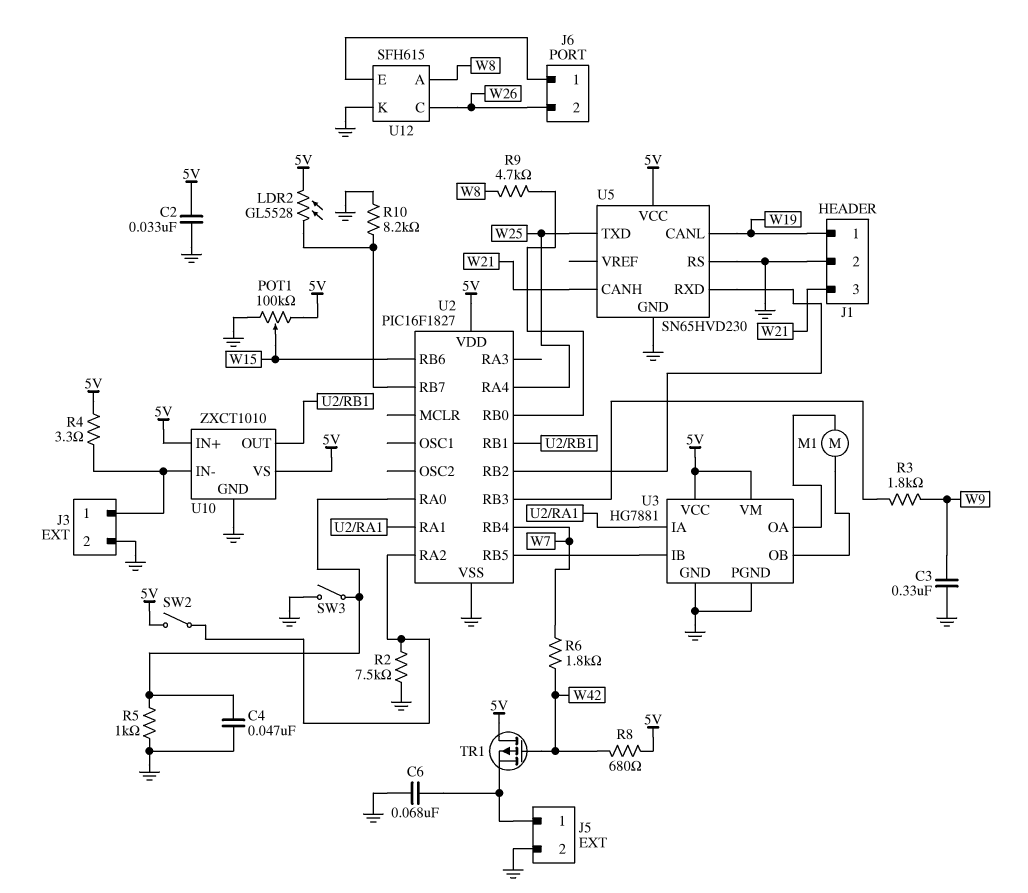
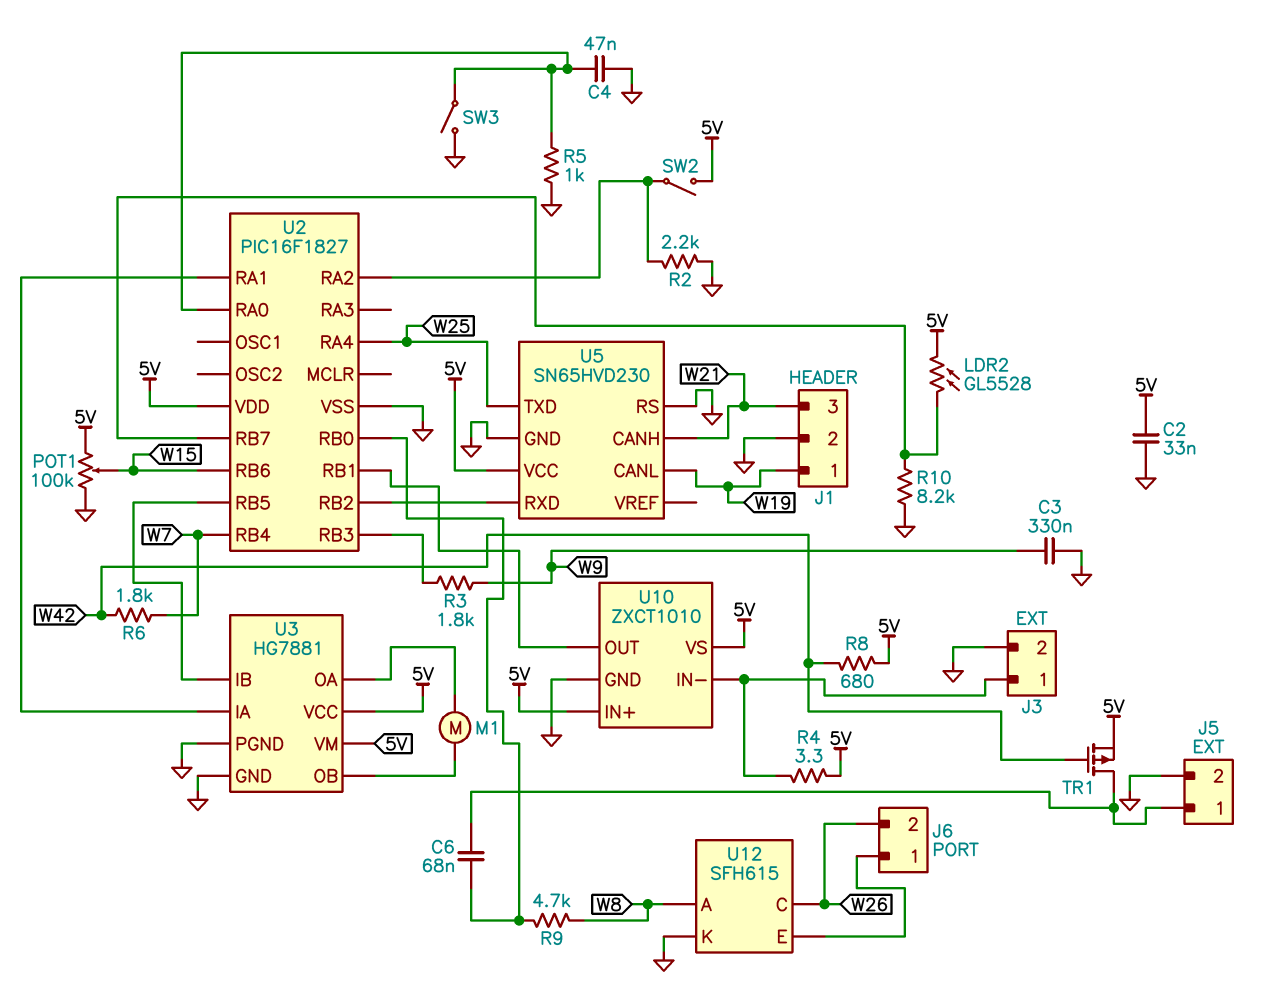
C6: 68nF (GND, J5/1) -> 68nF (J5/1, U2/RB0)
R2: 7.5k (GND, U2/RA2) -> 2.2k (GND, U2/RA2)
TR1: PMOS (G W42, D 5V, S J5/1) -> PMOS (G W42, D J5/1, S 5V)

